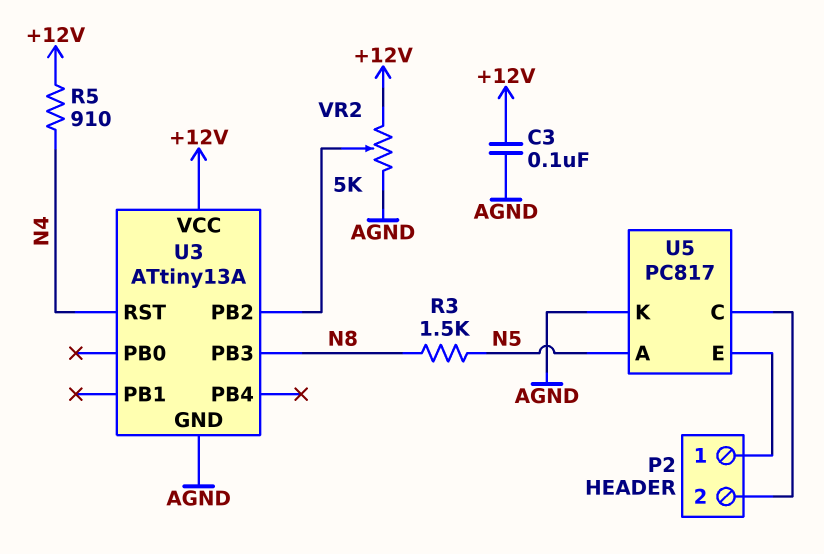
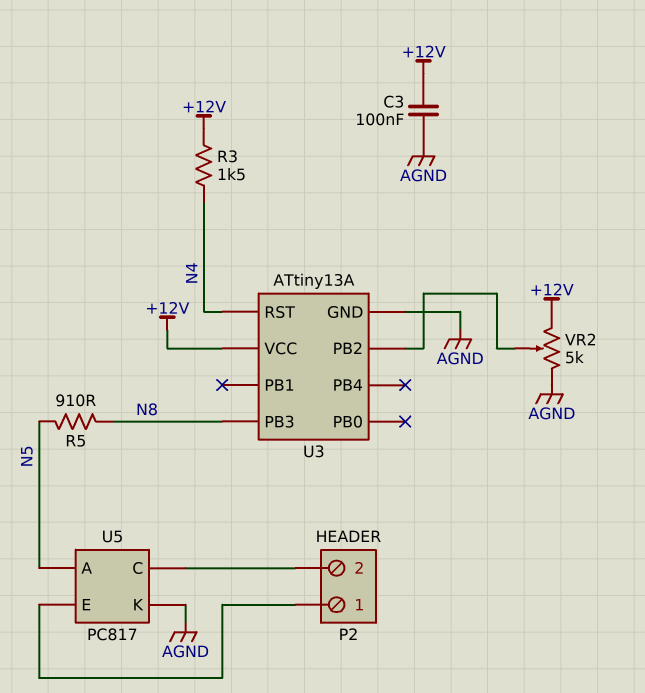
R3: 1.5k (N5, N8) -> 1.5k (+12V, N4)
R5: 910 (+12V, N4) -> 910 (N5, N8)

